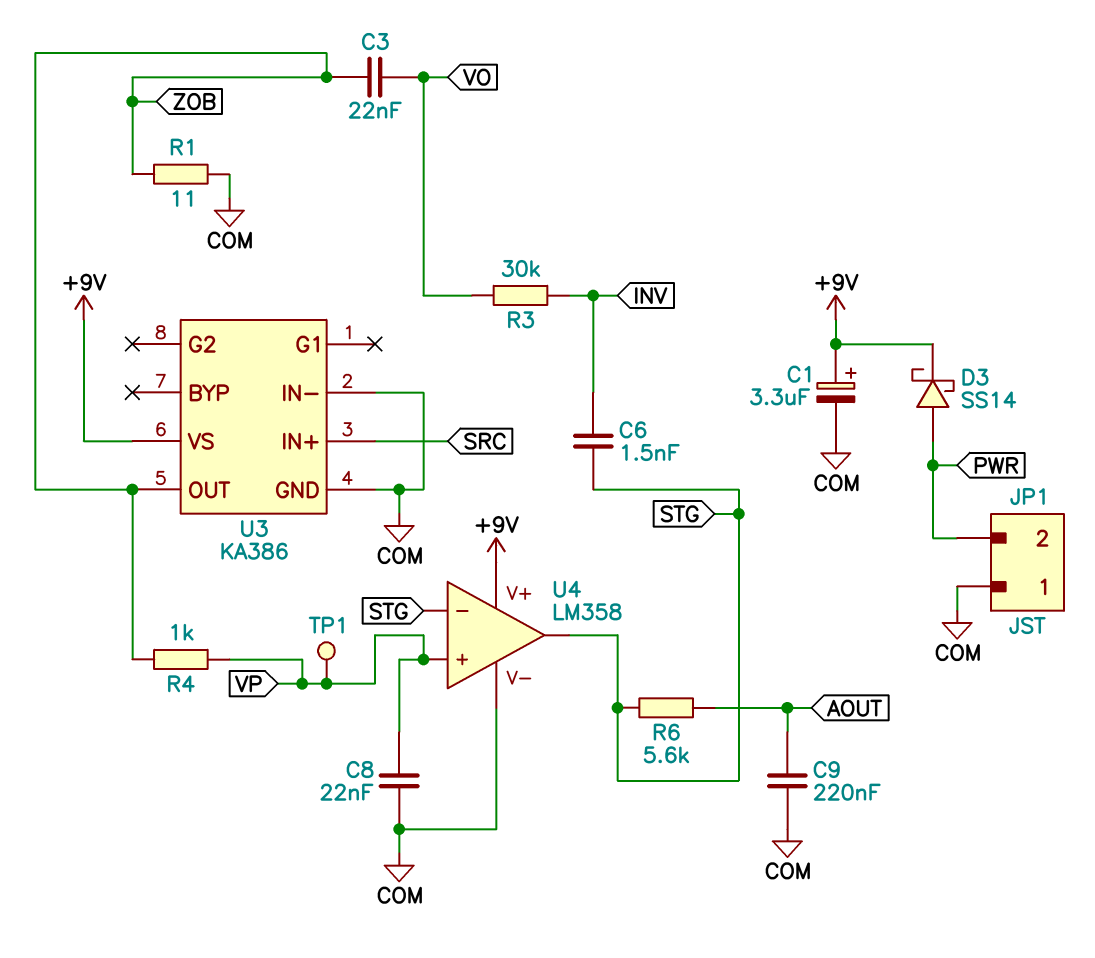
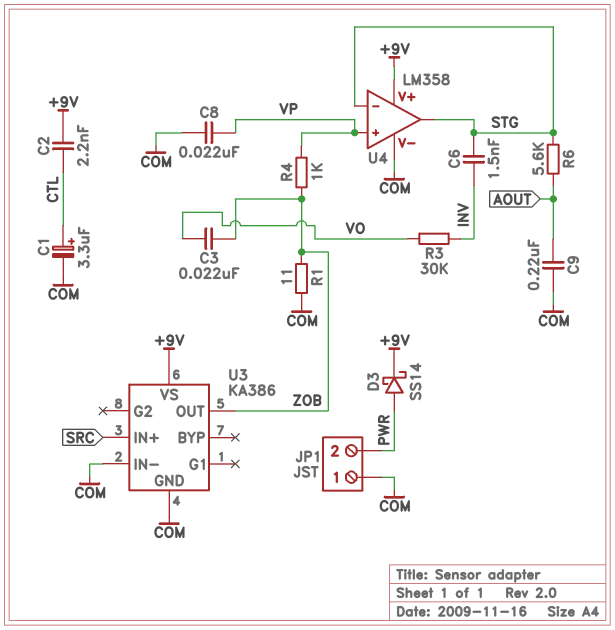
C1: 3.3uF (plus +9V, minus COM) -> 3.3uF (plus CTL, minus COM)
C2: none -> 2.2nF (+9V, CTL)
TP1: test point (VP) -> none

